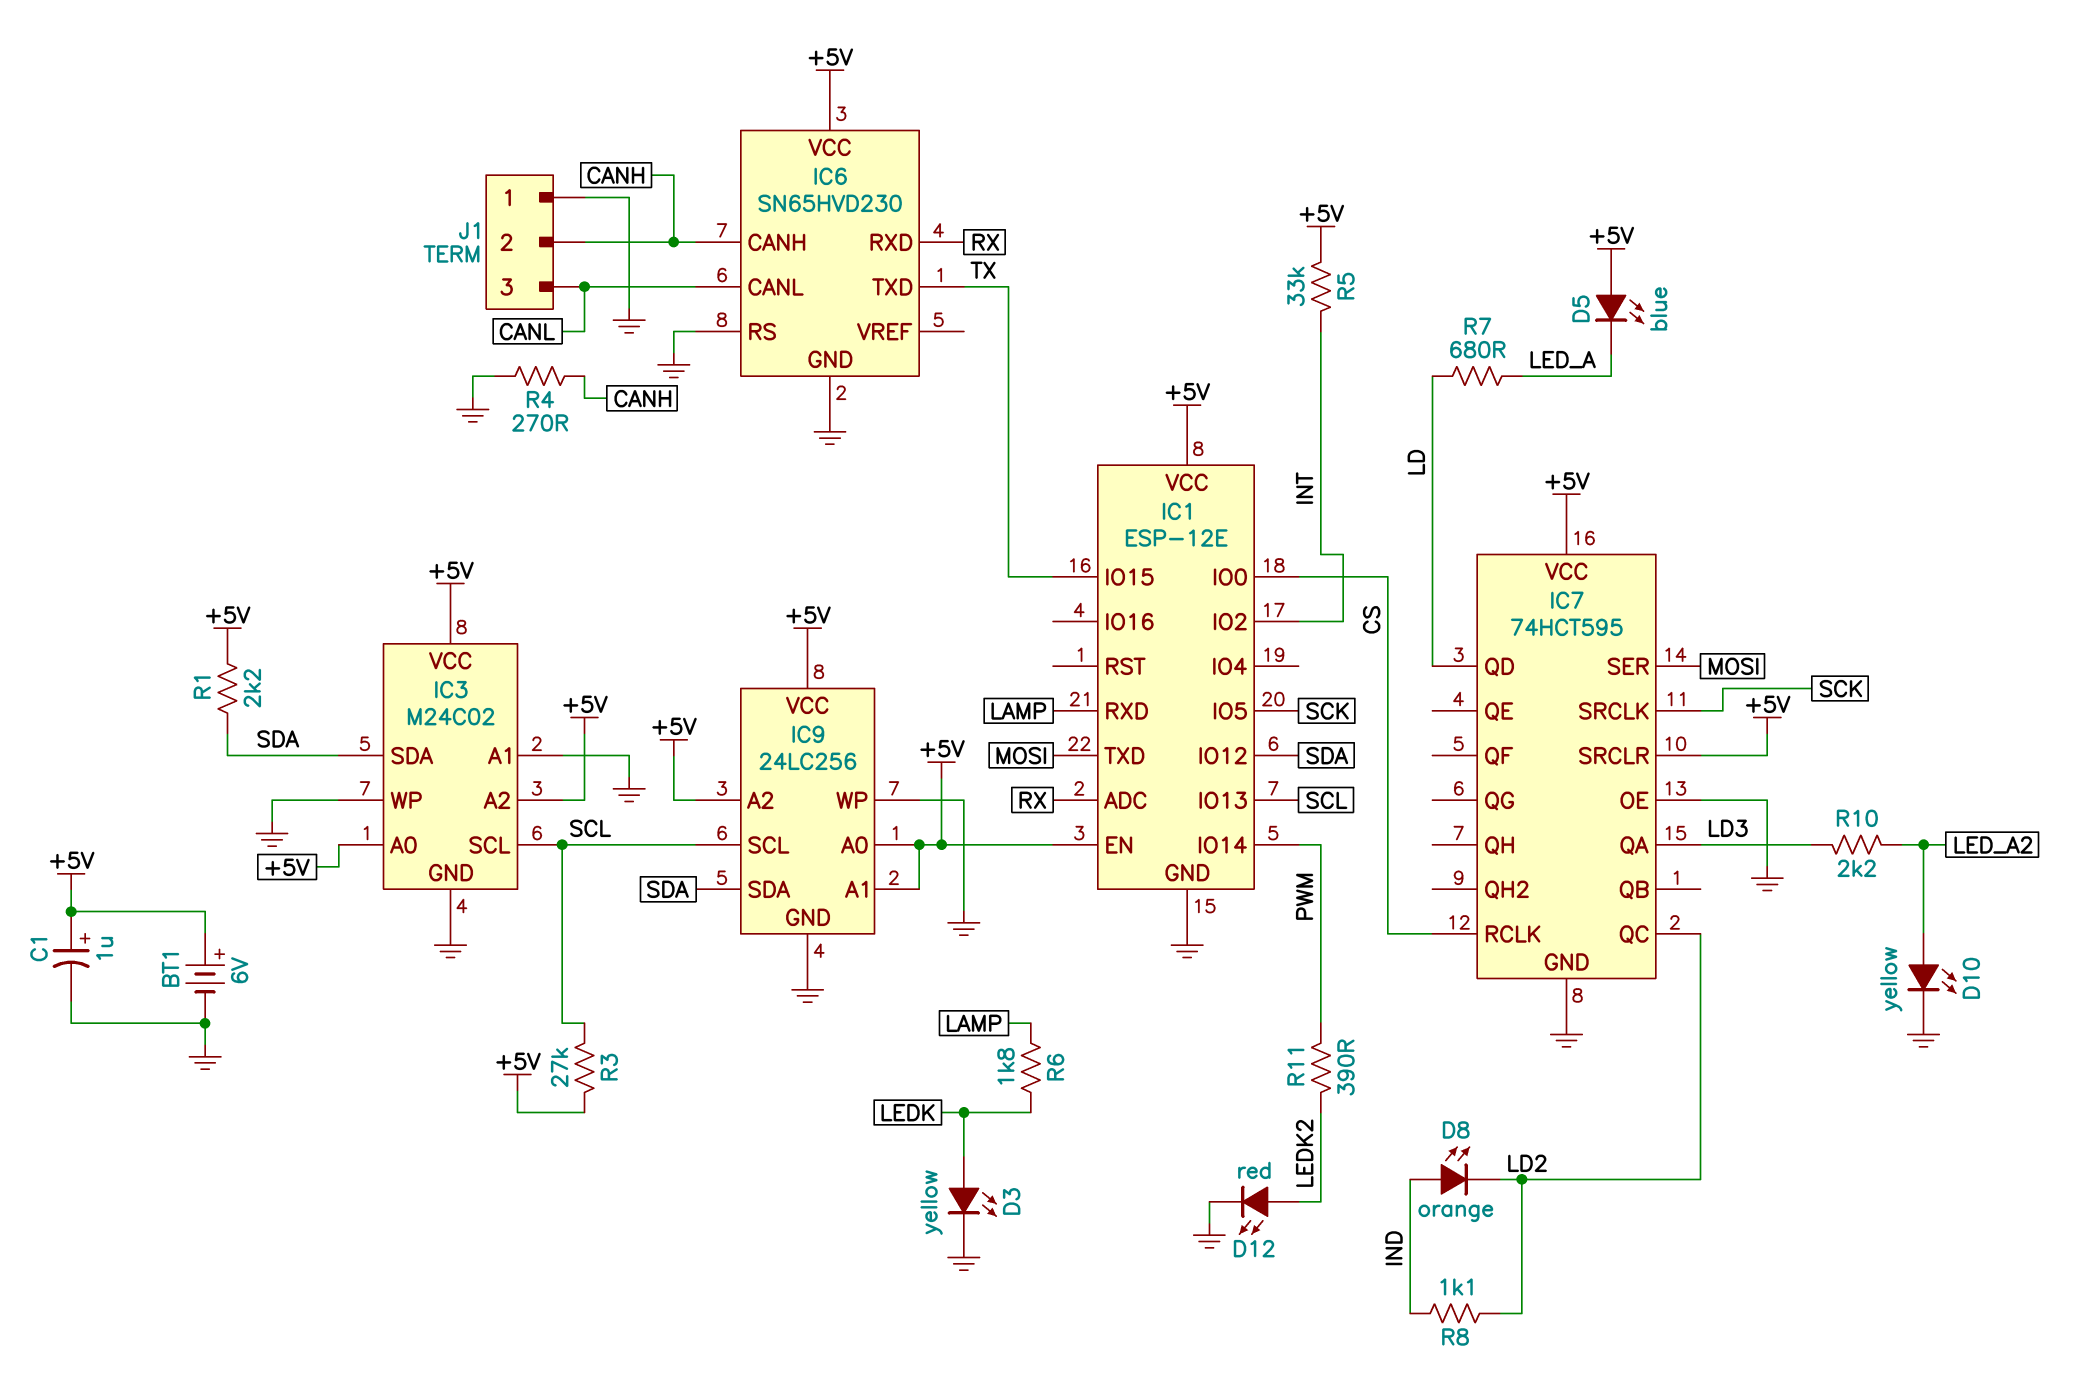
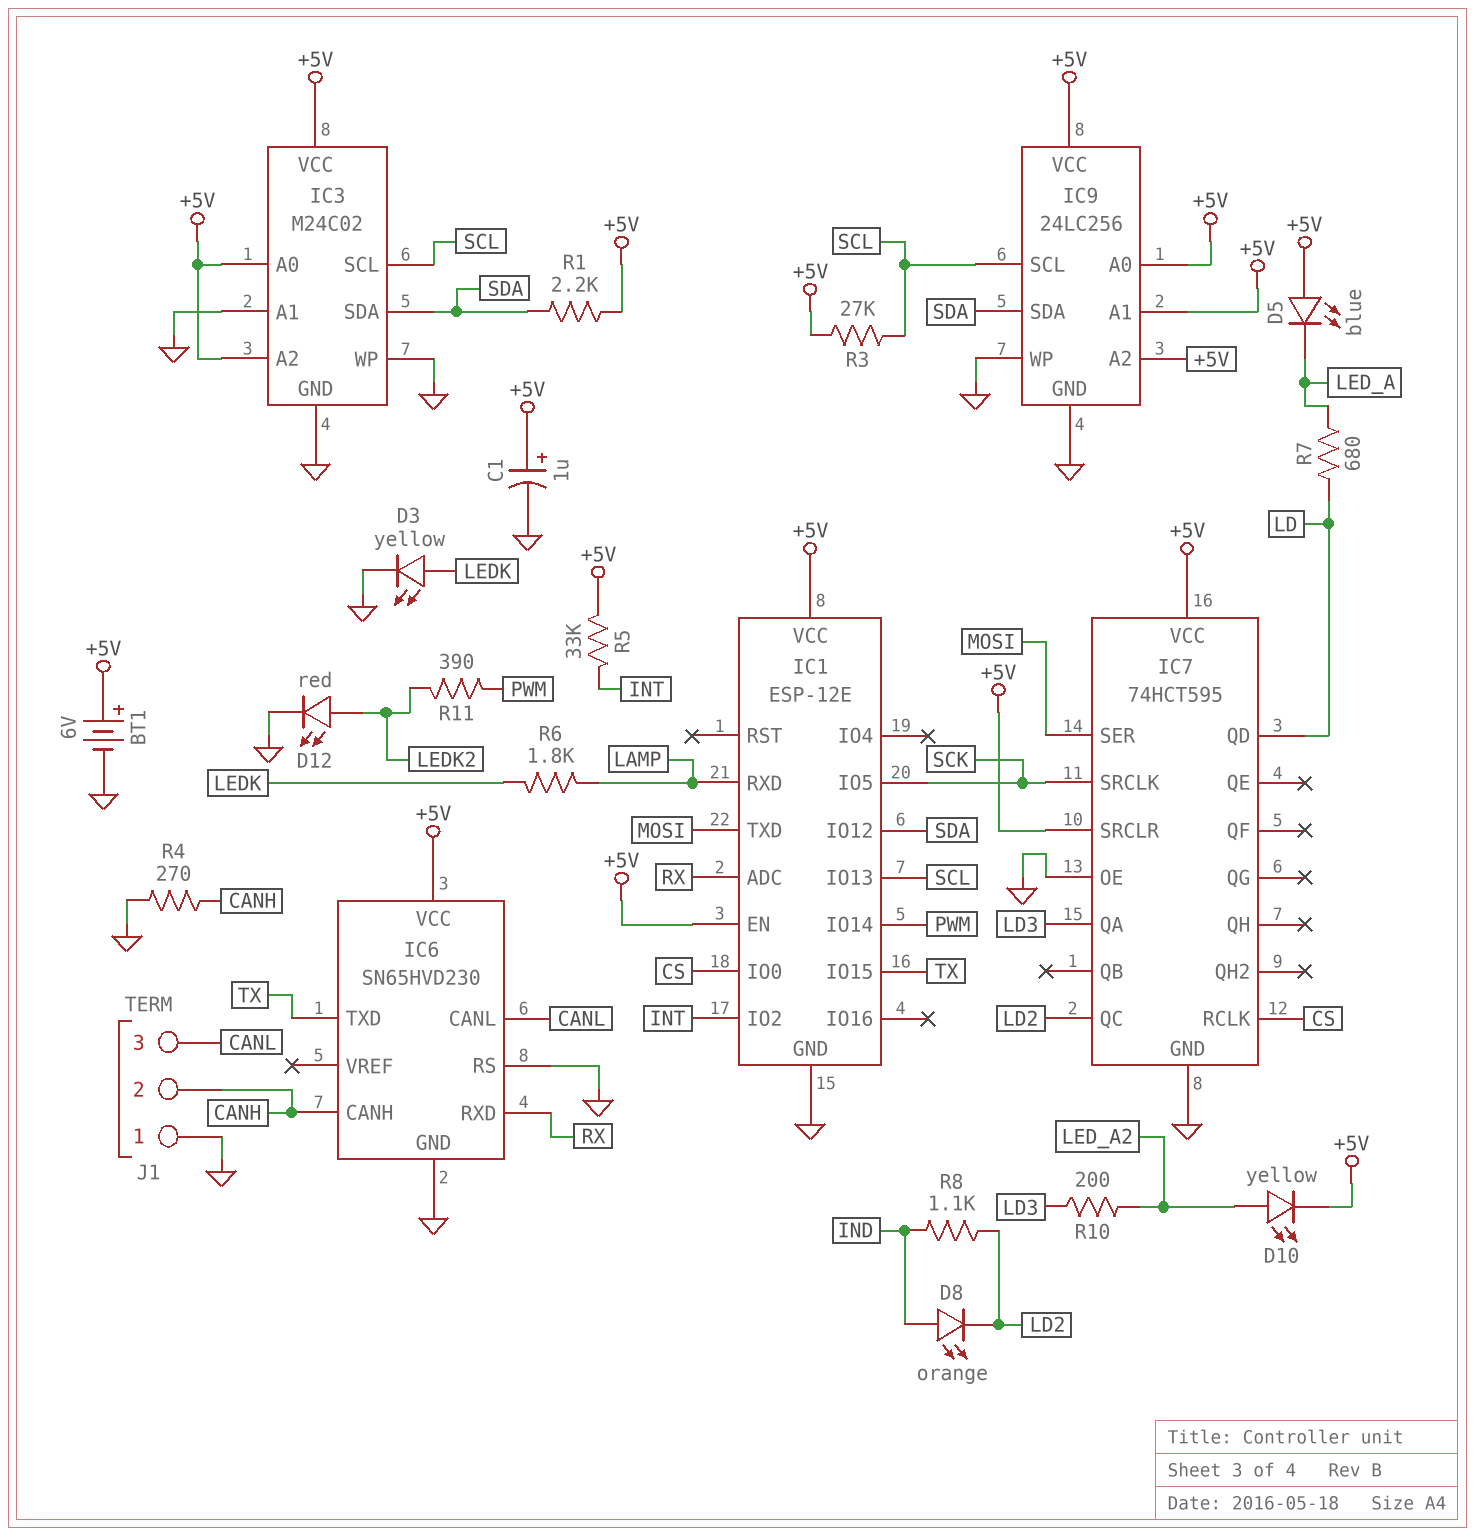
D10: LED yellow (A LED_A2, K GND) -> LED yellow (A LED_A2, K +5V)
R10: 2.2k (LD3, LED_A2) -> 200 (LD3, LED_A2)

